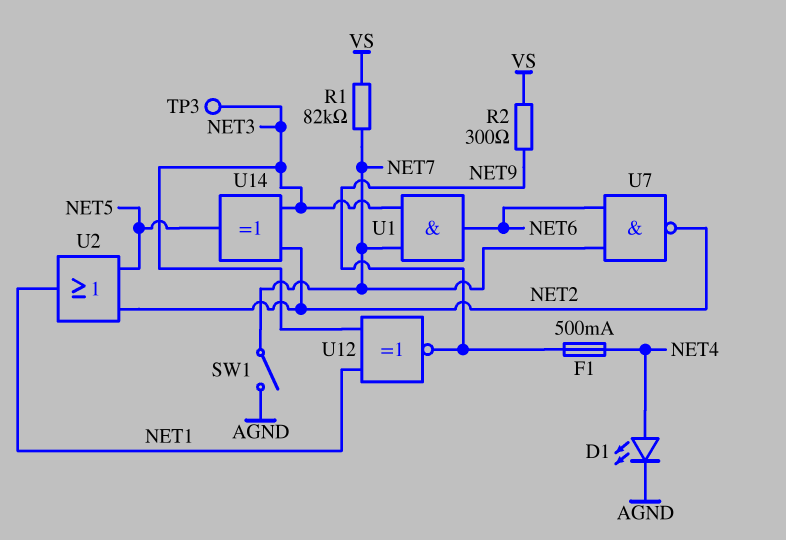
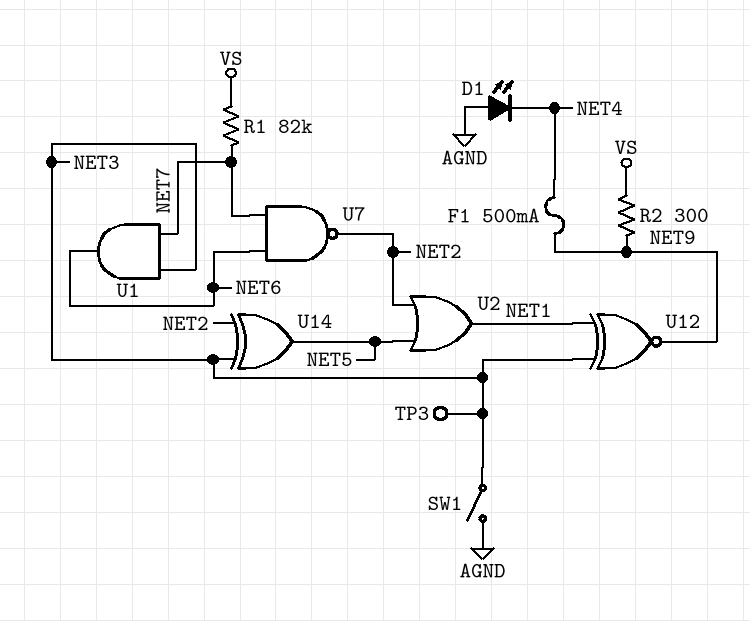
D1: LED (A NET4, K AGND) -> LED (A AGND, K NET4)
SW1: switch (AGND, NET7) -> switch (AGND, NET3)

